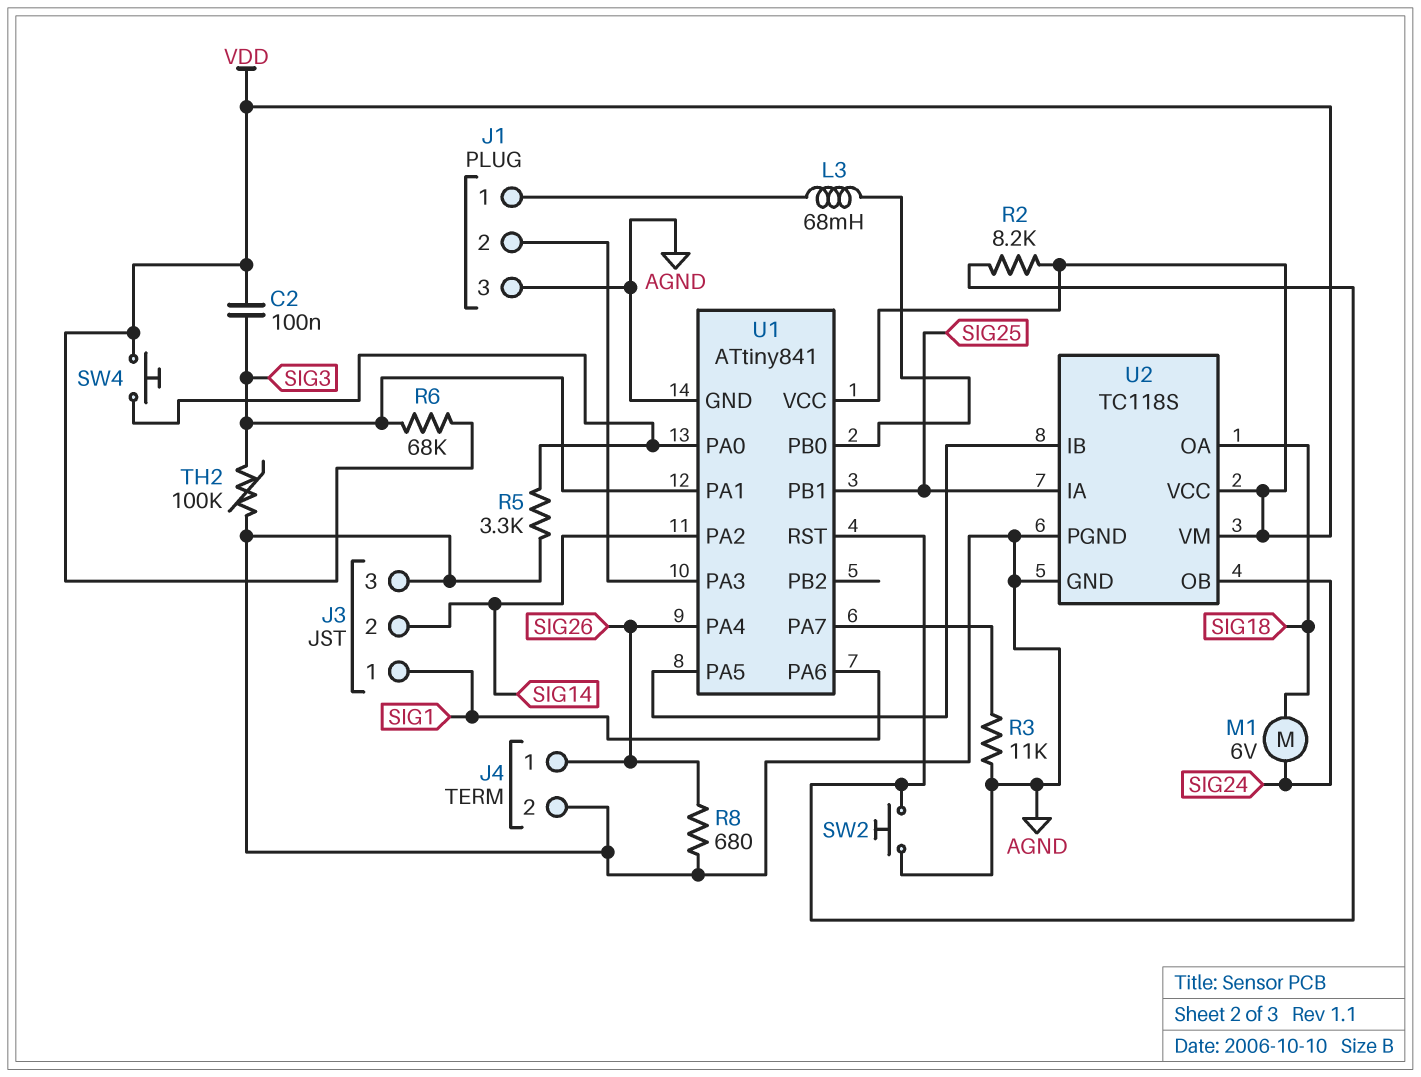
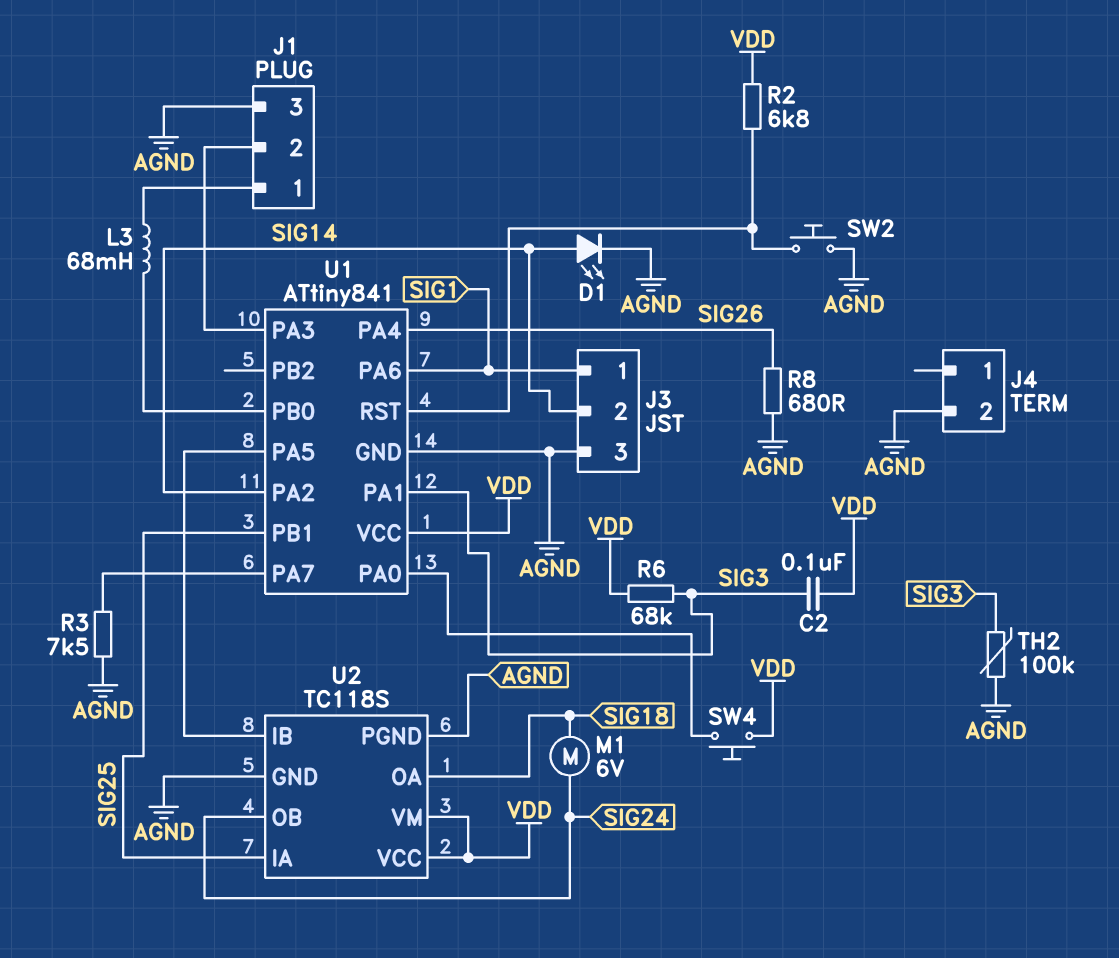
D1: none -> LED (A SIG14, K AGND)
J4 pin 1: SIG26 -> none
R2: 8.2k (U1/RST, VDD) -> 6.8k (U1/RST, VDD)
R3: 11k (AGND, U1/PA7) -> 7.5k (AGND, U1/PA7)
R5: 3.3k (AGND, U1/PA0) -> none

